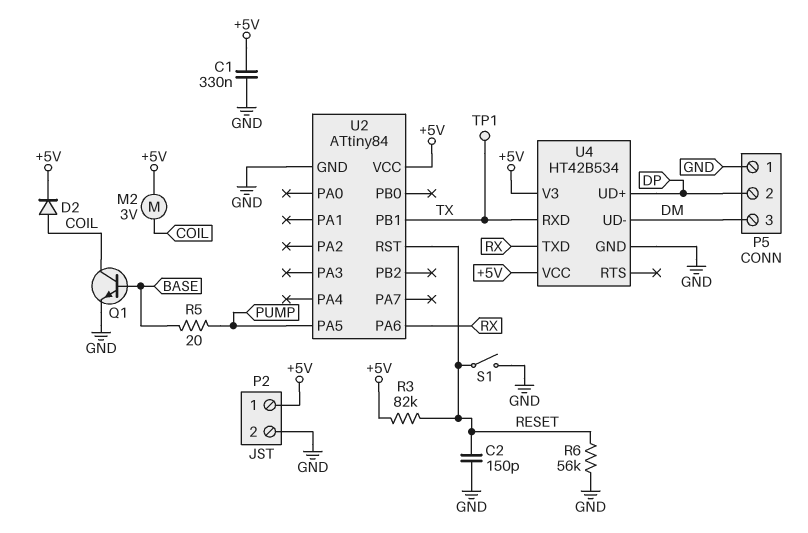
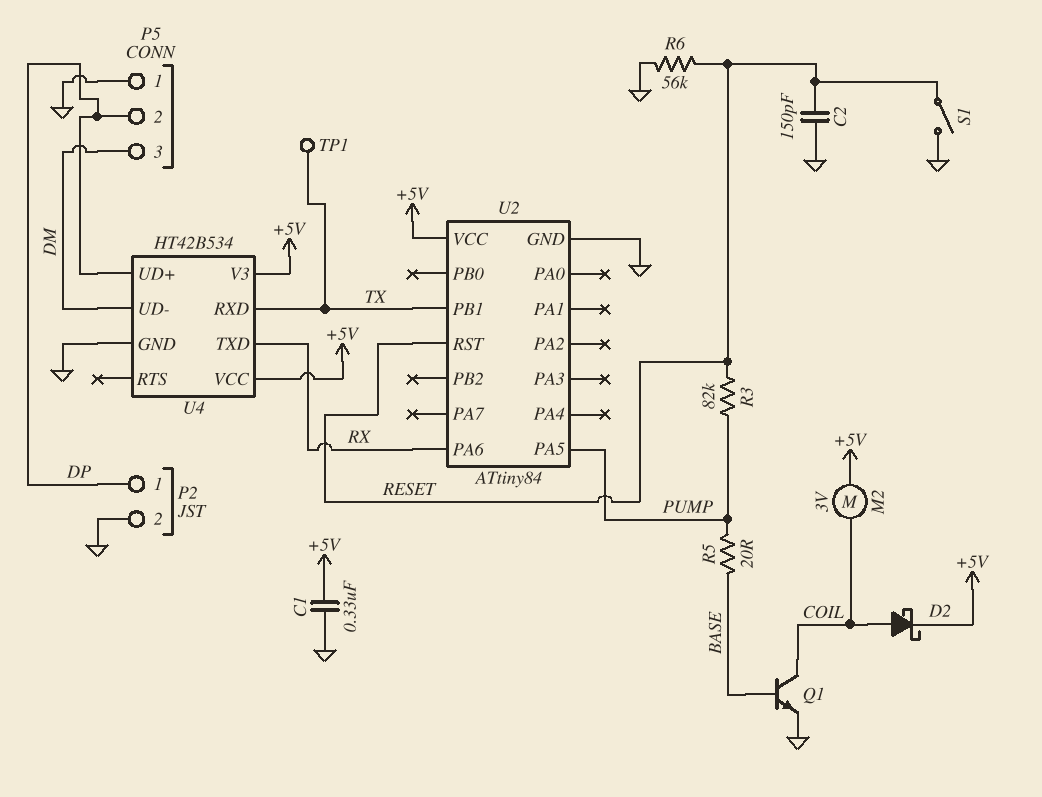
D2: diode (A COIL, K +5V) -> schottky (A COIL, K +5V)
P2 pin 1: +5V -> DP
R3: 82k (+5V, RESET) -> 82k (PUMP, RESET)

